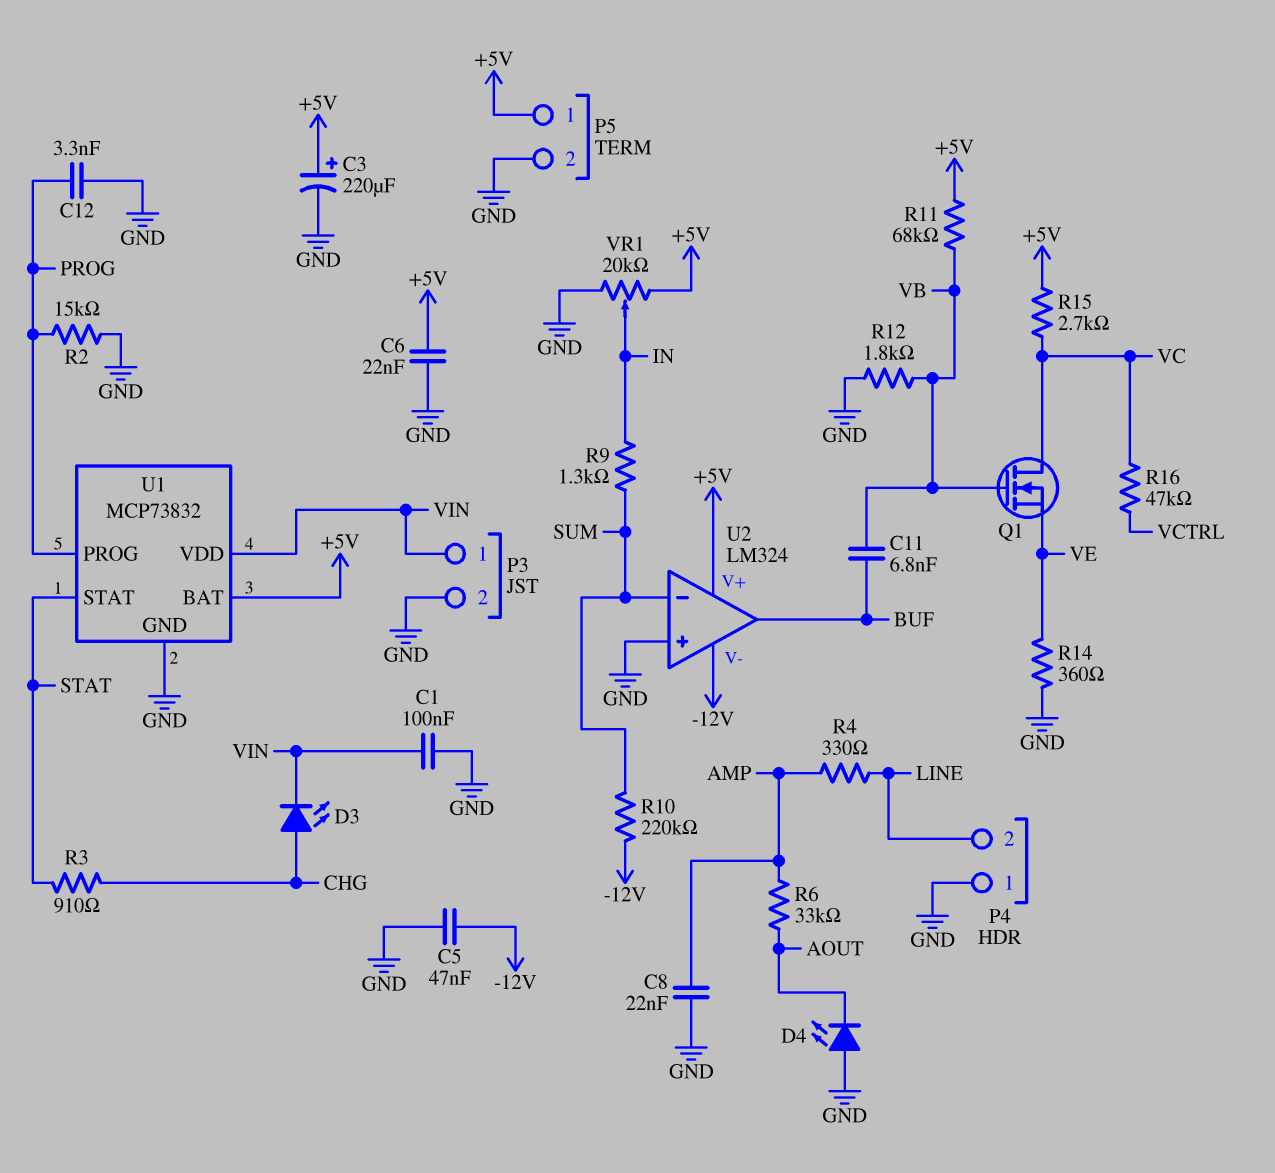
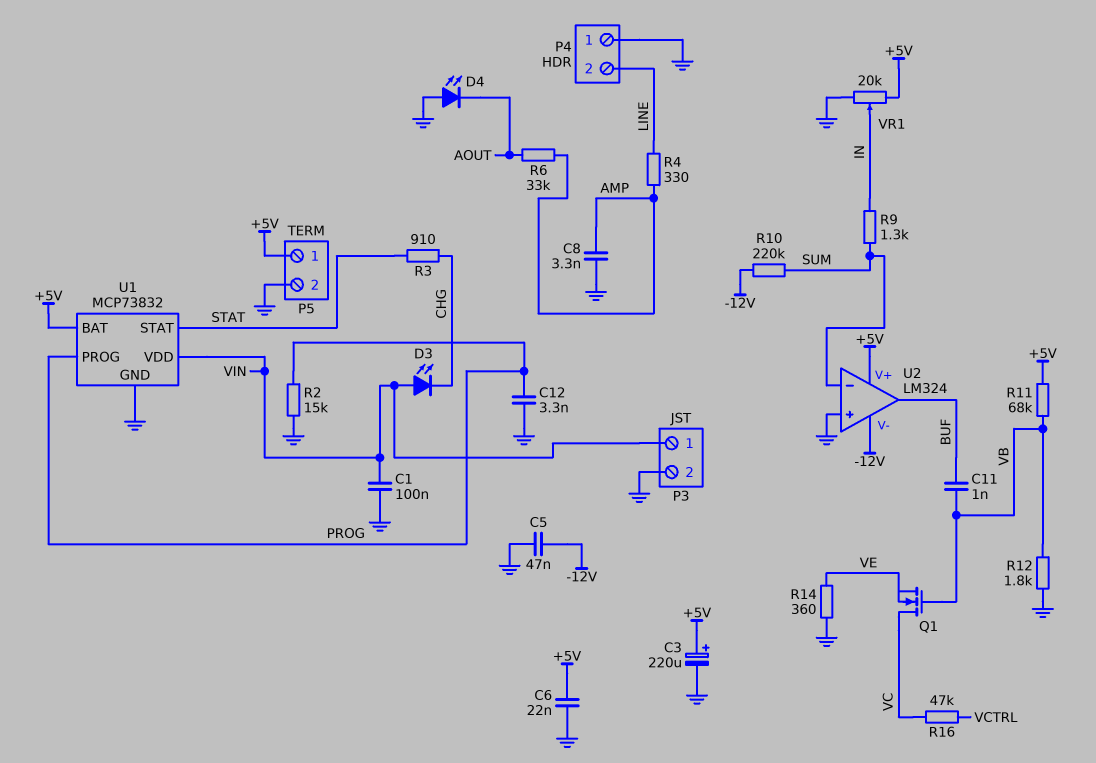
C8: 22nF (AMP, GND) -> 3.3nF (AMP, GND)
C11: 6.8nF (BUF, VB) -> 1nF (BUF, VB)
D3: LED (A CHG, K VIN) -> LED (A VIN, K CHG)
R15: 2.7k (+5V, VC) -> none

